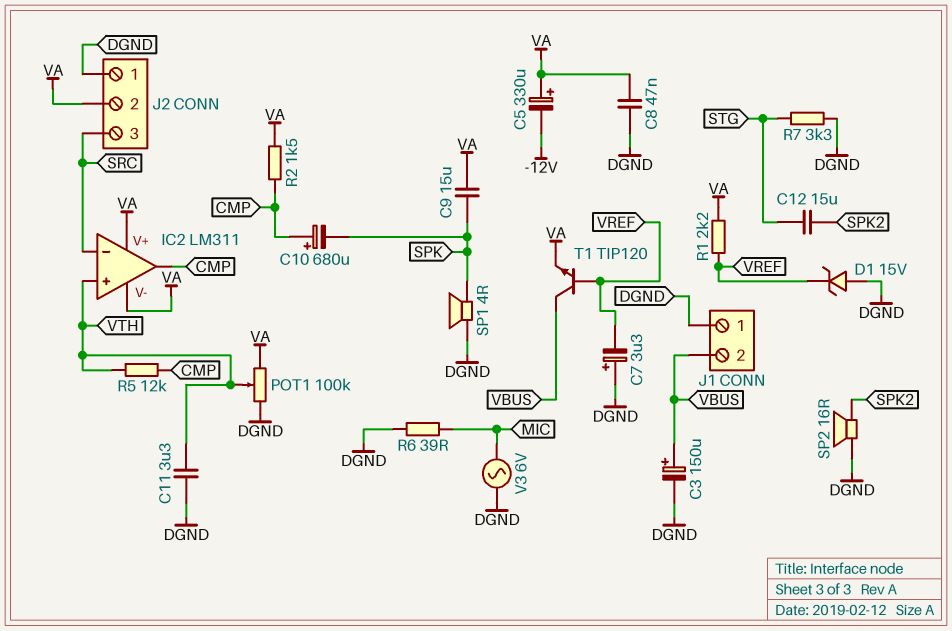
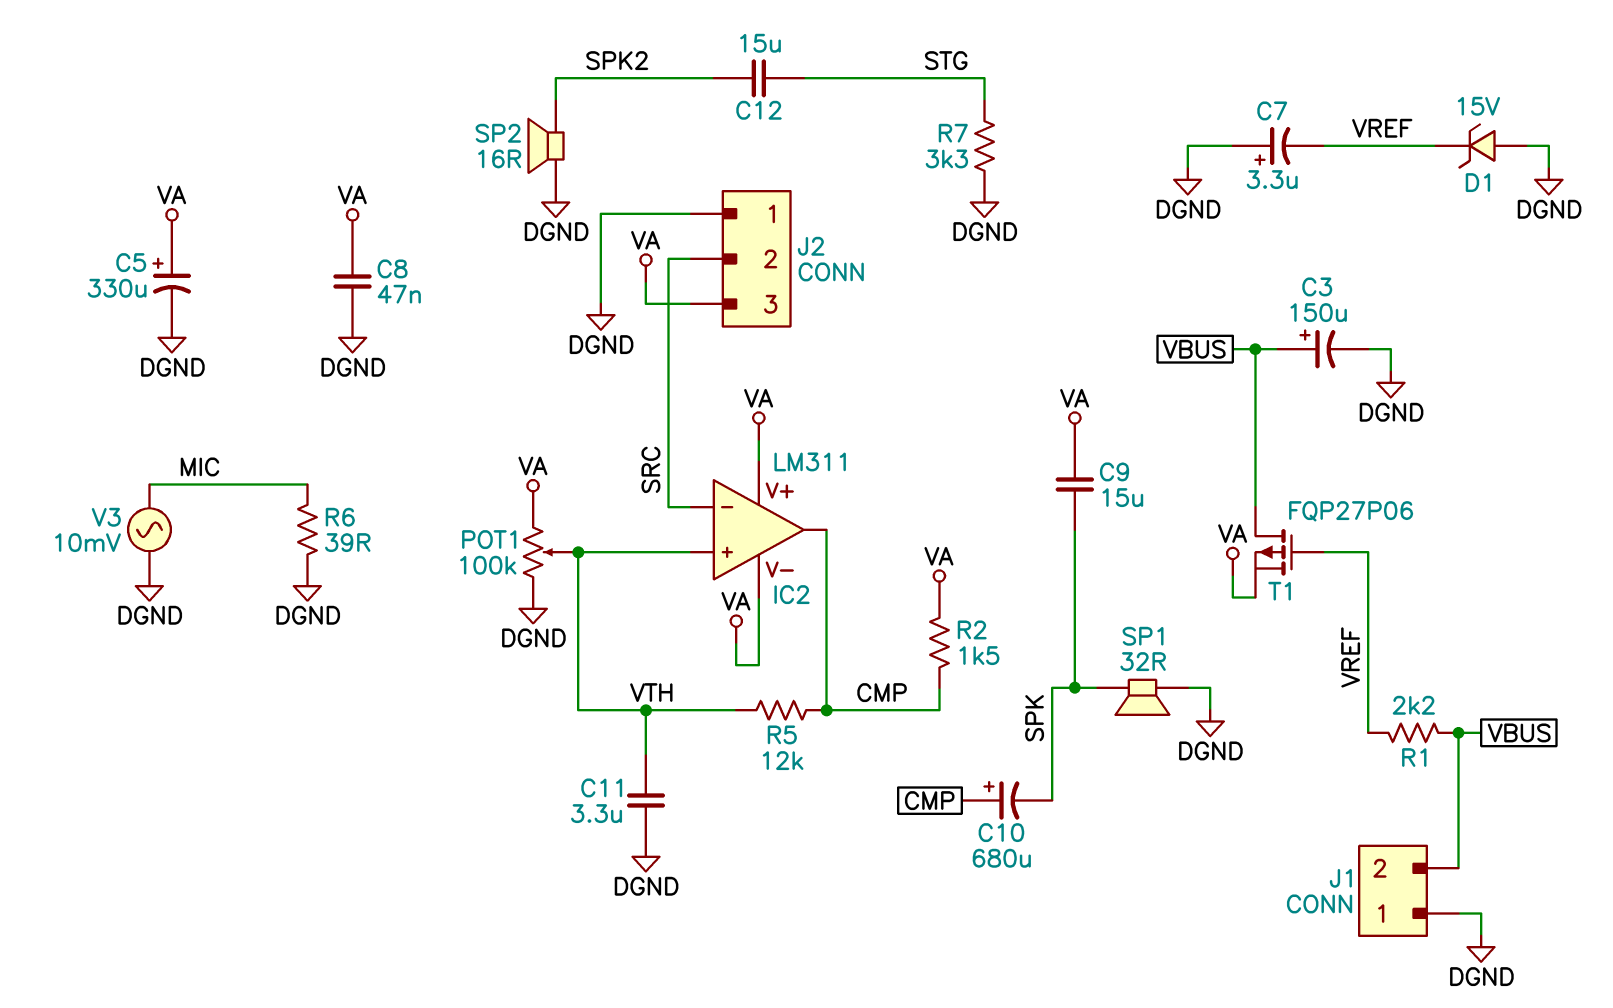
C5: 330uF (plus VA, minus -12V) -> 330uF (plus VA, minus DGND)
J2 pin 2: VA -> SRC
J2 pin 3: SRC -> VA
R1: 2.2k (VA, VREF) -> 2.2k (VBUS, VREF)
SP1: speaker 4R (DGND, SPK) -> speaker 32R (DGND, SPK)
T1: NPN TIP120 (B VREF, C VBUS, E VA) -> PMOS FQP27P06 (G VREF, D VBUS, S VA)
V3: AC 6V (DGND, MIC) -> AC 10mV (DGND, MIC)

